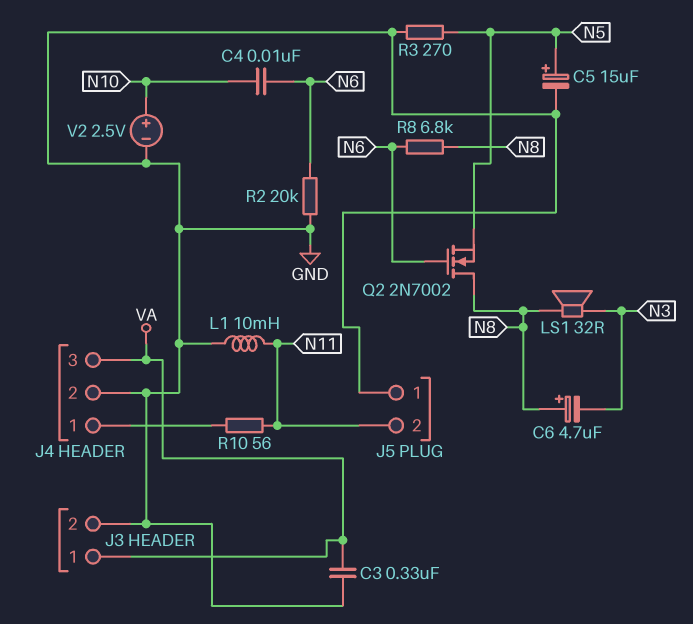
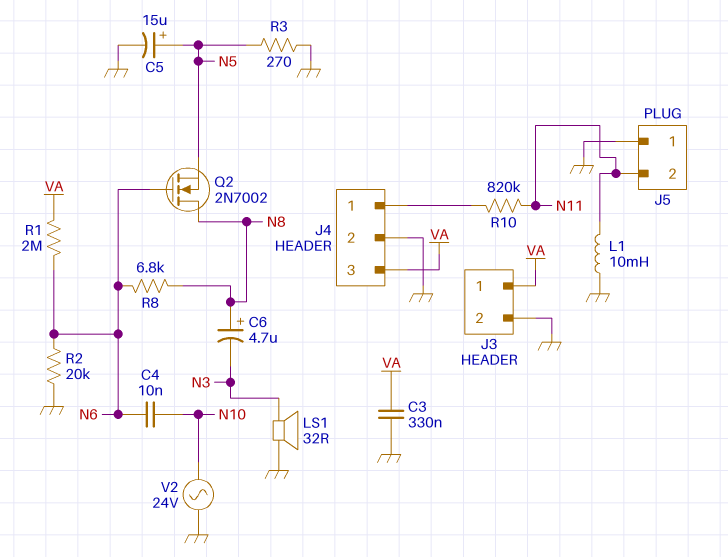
LS1: speaker 32R (N3, N8) -> speaker 32R (GND, N3)
R1: none -> 2M (N6, VA)
R10: 56 (J4/1, N11) -> 820k (J4/1, N11)
V2: 2.5V (plus N10, minus GND) -> AC 24V (GND, N10)

